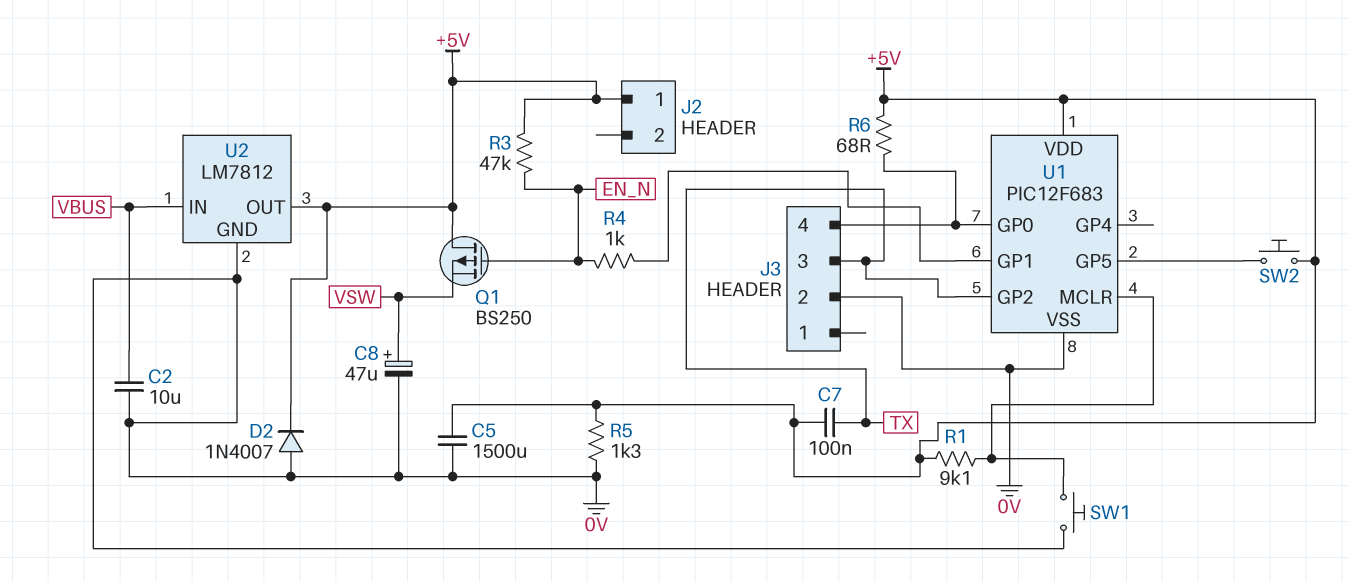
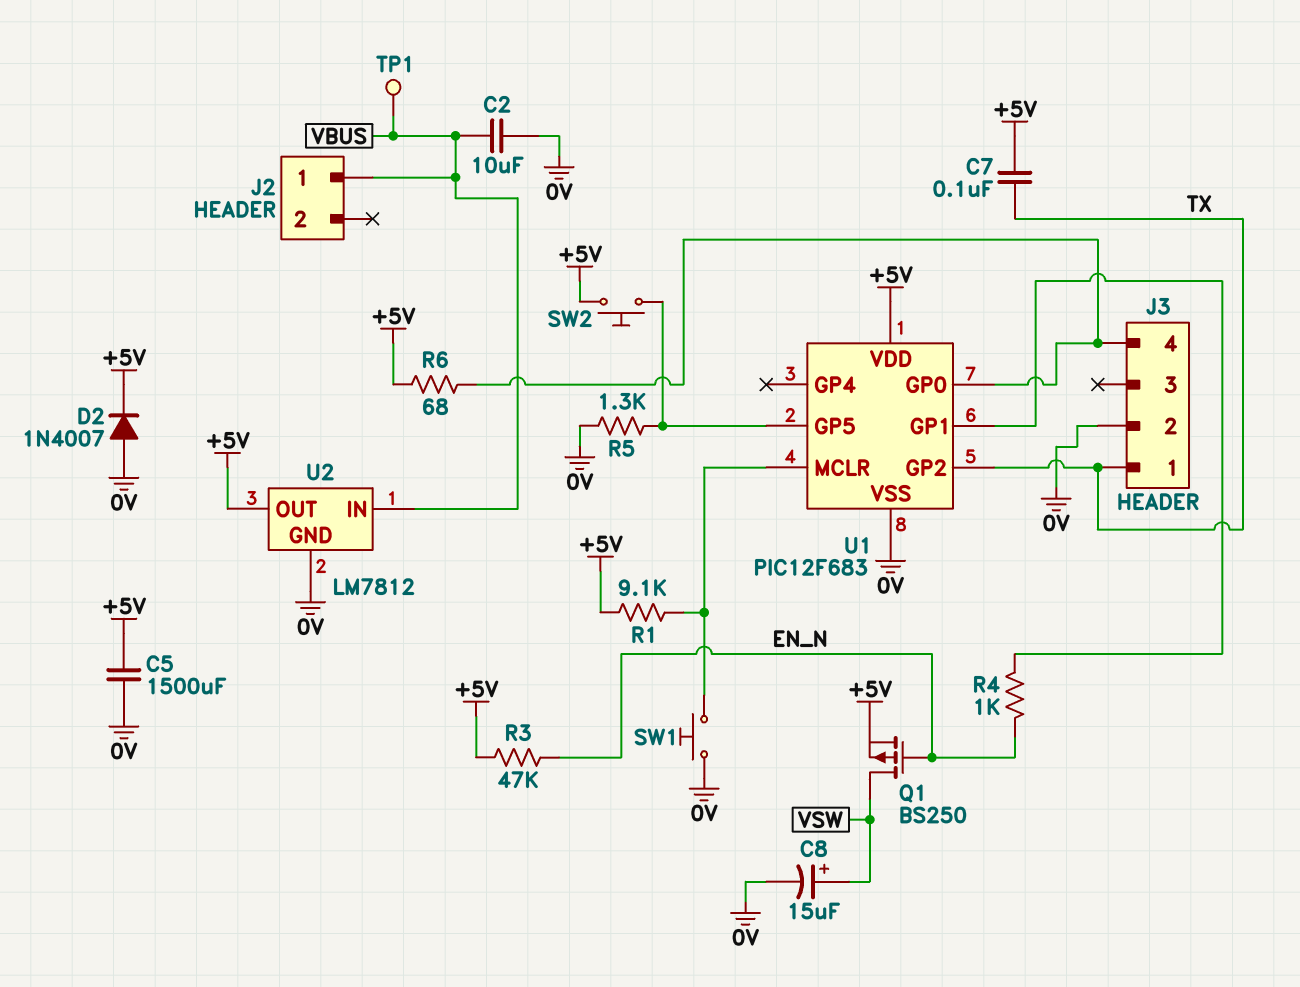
C8: 47uF (plus VSW, minus 0V) -> 15uF (plus VSW, minus 0V)
J2 pin 1: +5V -> VBUS
J3 pin 1: none -> TX
J3 pin 3: TX -> none
Q1: PMOS BS250 (G EN_N, D +5V, S VSW) -> PMOS BS250 (G EN_N, D VSW, S +5V)
R5: 1.3k (+5V, 0V) -> 1.3k (0V, U1/GP5)
TP1: none -> test point (VBUS)

